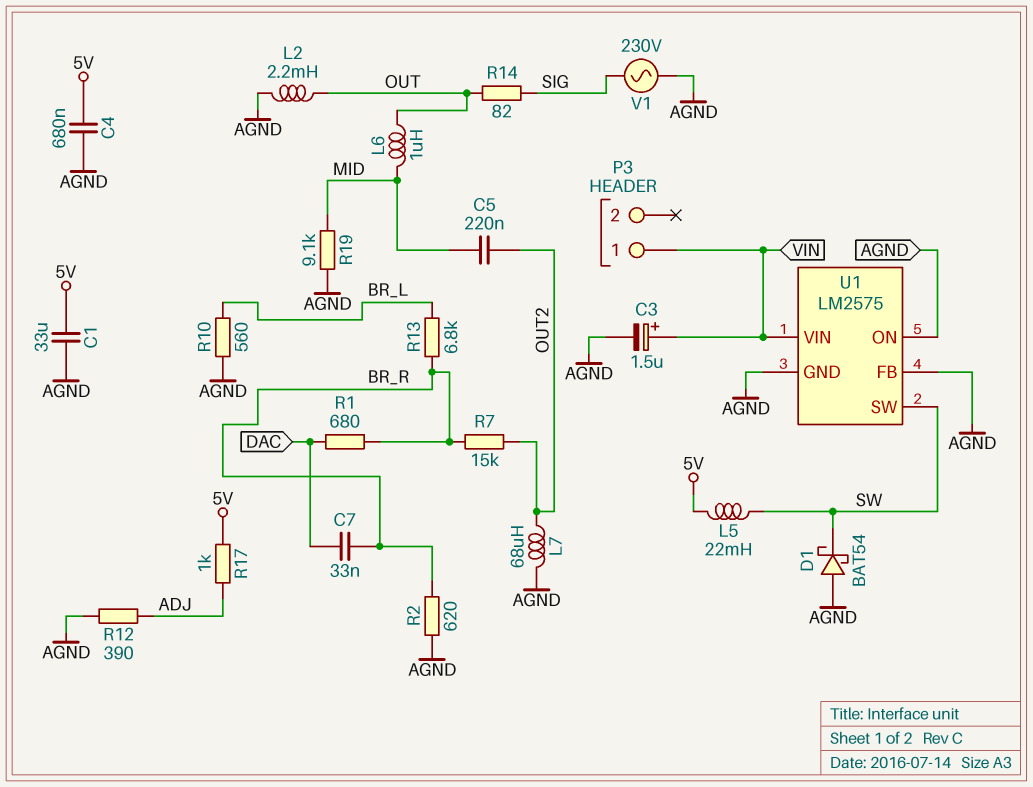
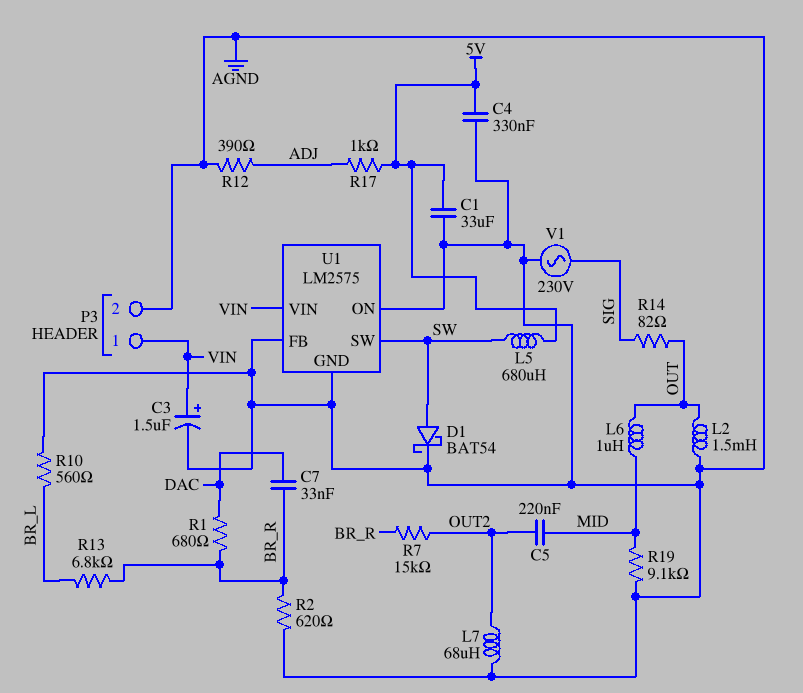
C4: 680nF (5V, AGND) -> 330nF (5V, AGND)
D1: schottky BAT54 (A AGND, K SW) -> schottky BAT54 (A SW, K AGND)
L2: 2.2mH (AGND, OUT) -> 1.5mH (AGND, OUT)
L5: 22mH (5V, SW) -> 680uH (5V, SW)
P3 pin 2: none -> AGND

